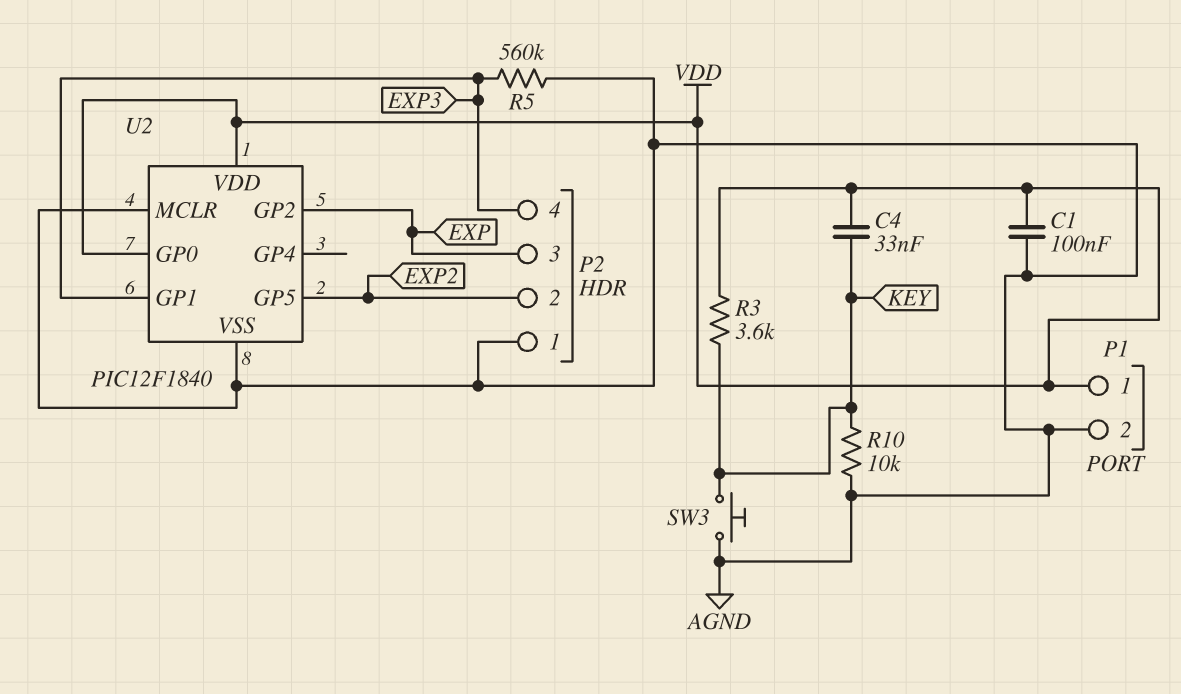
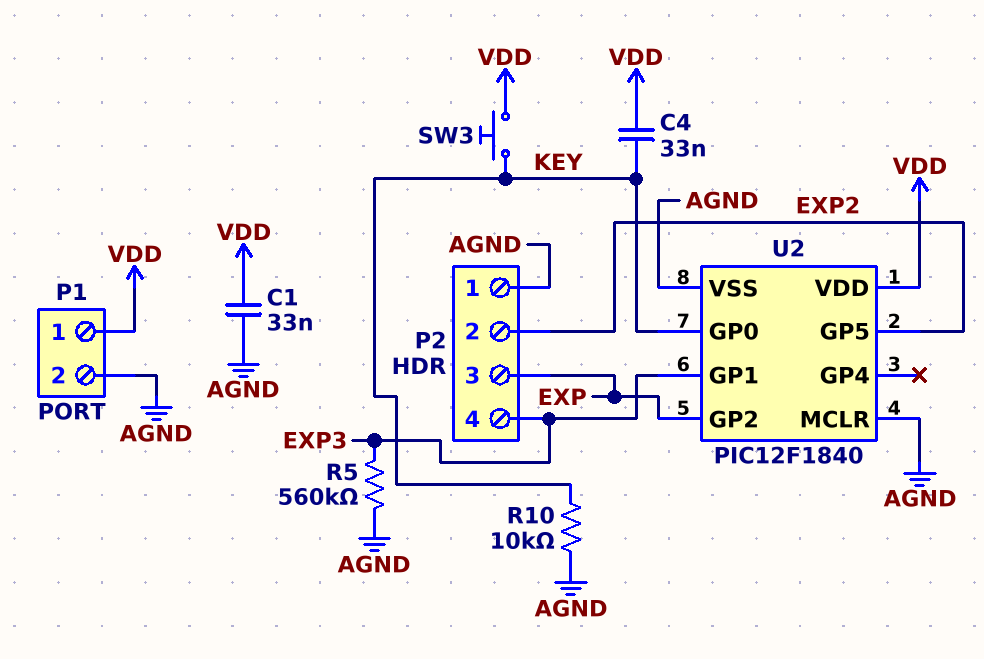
C1: 100nF (AGND, VDD) -> 33nF (AGND, VDD)
R3: 3.6k (KEY, VDD) -> none
SW3: button (AGND, KEY) -> button (KEY, VDD)
U2 pin GP0: VDD -> KEY

